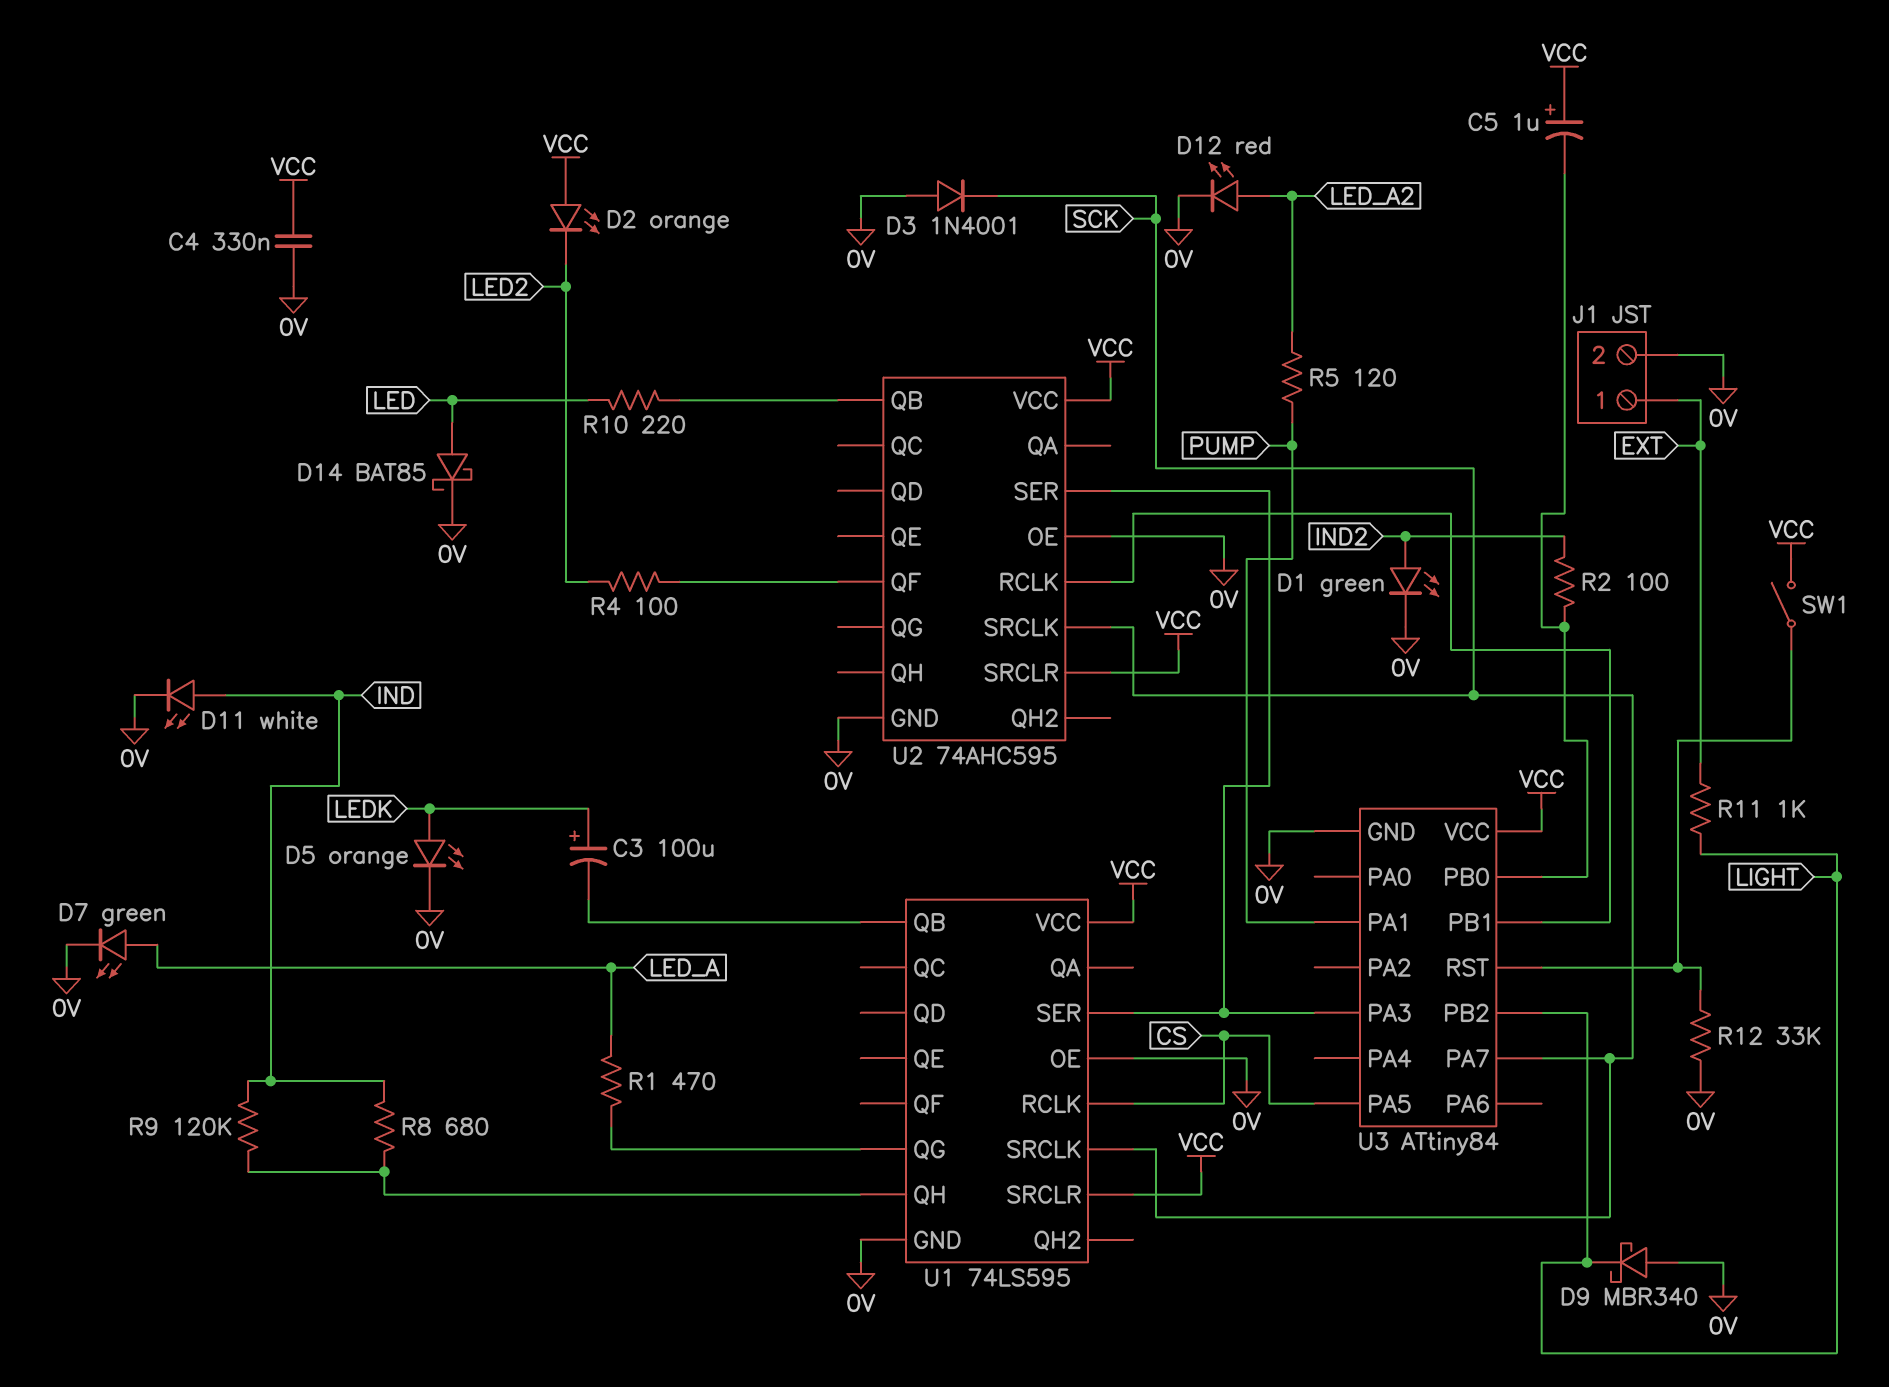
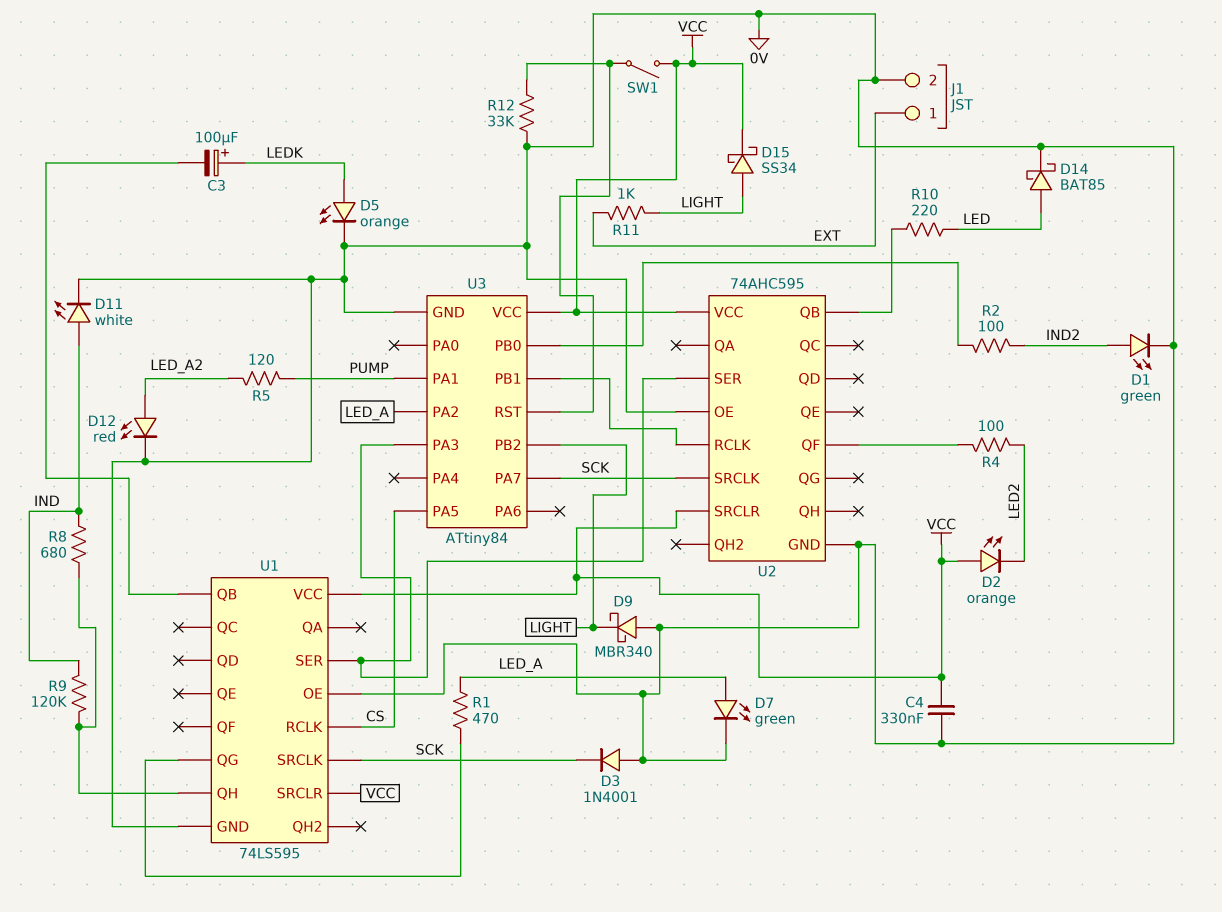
C5: 1uF (plus VCC, minus U3/PB0) -> none
D15: none -> schottky SS34 (A LIGHT, K VCC)
U3 pin PA2: none -> LED_A

